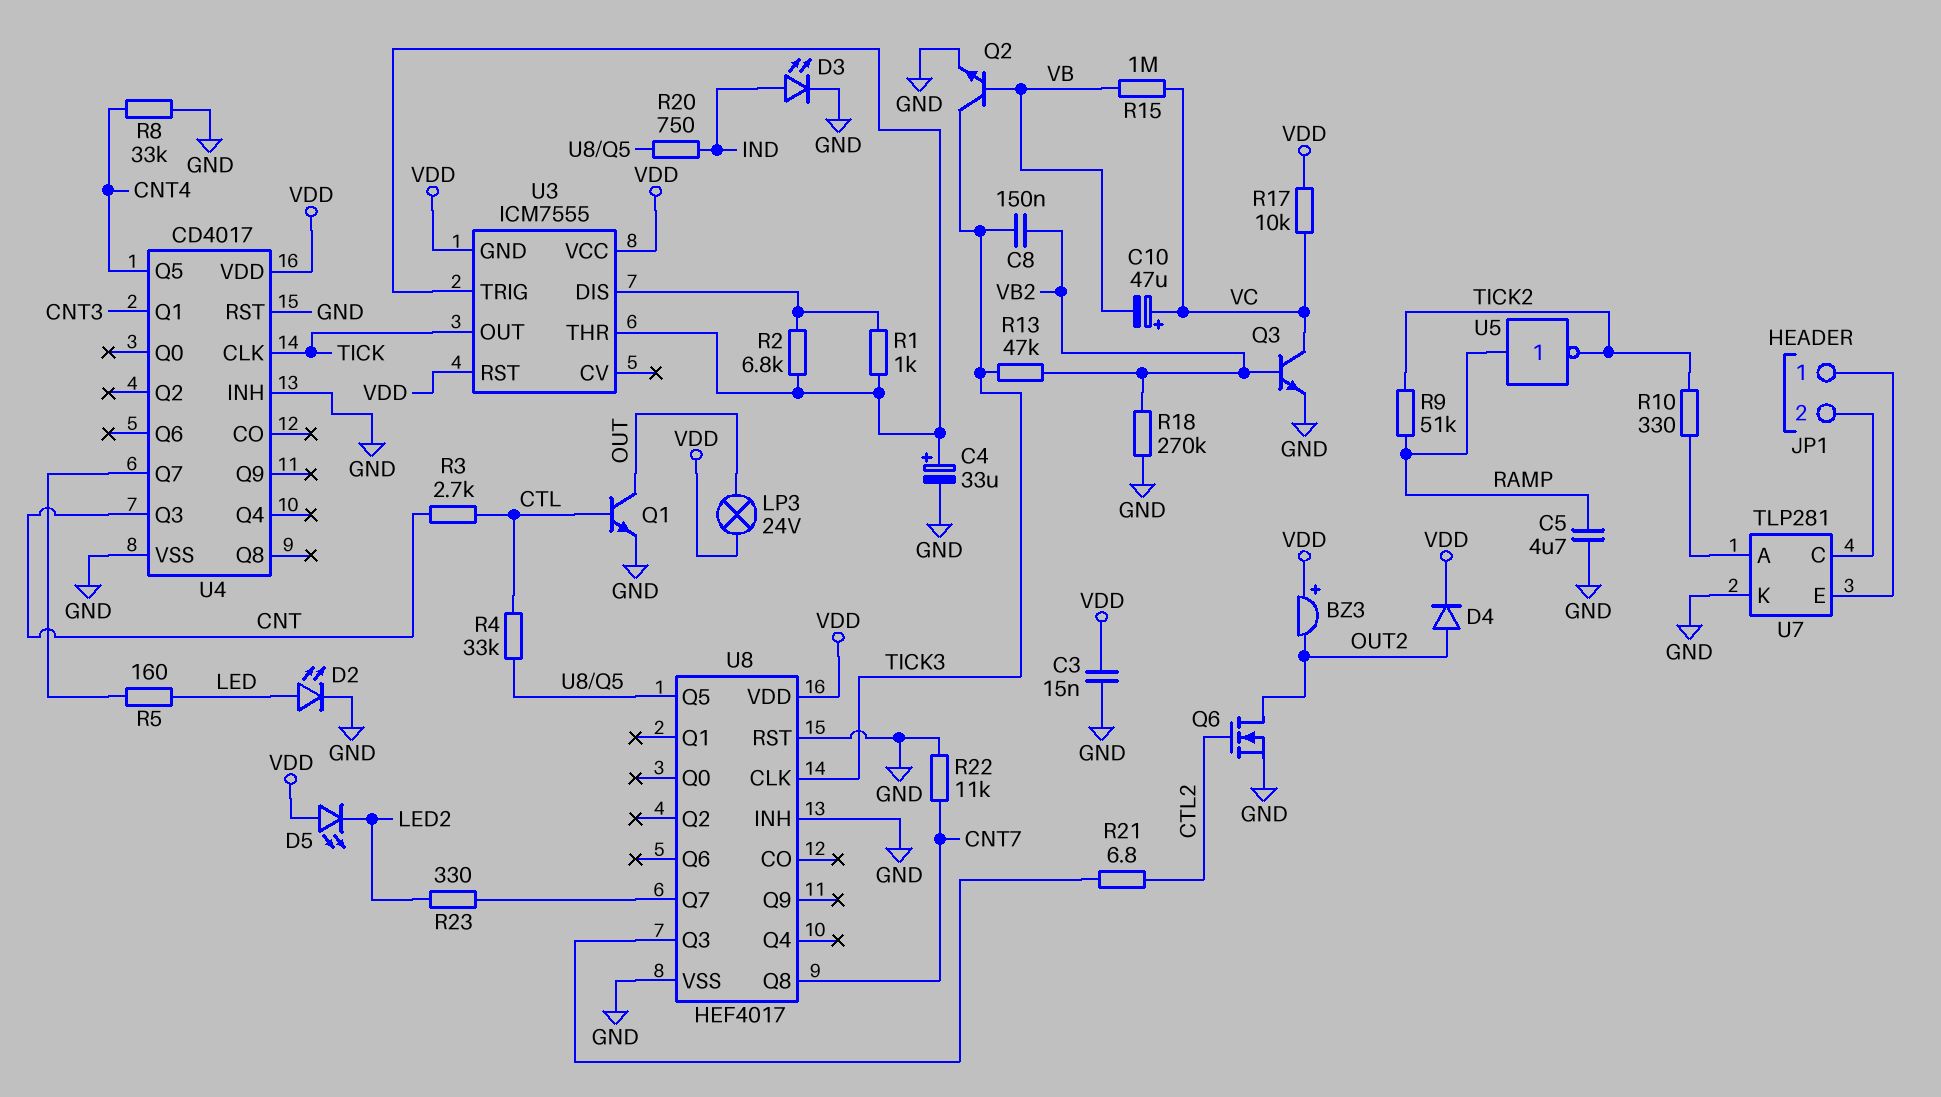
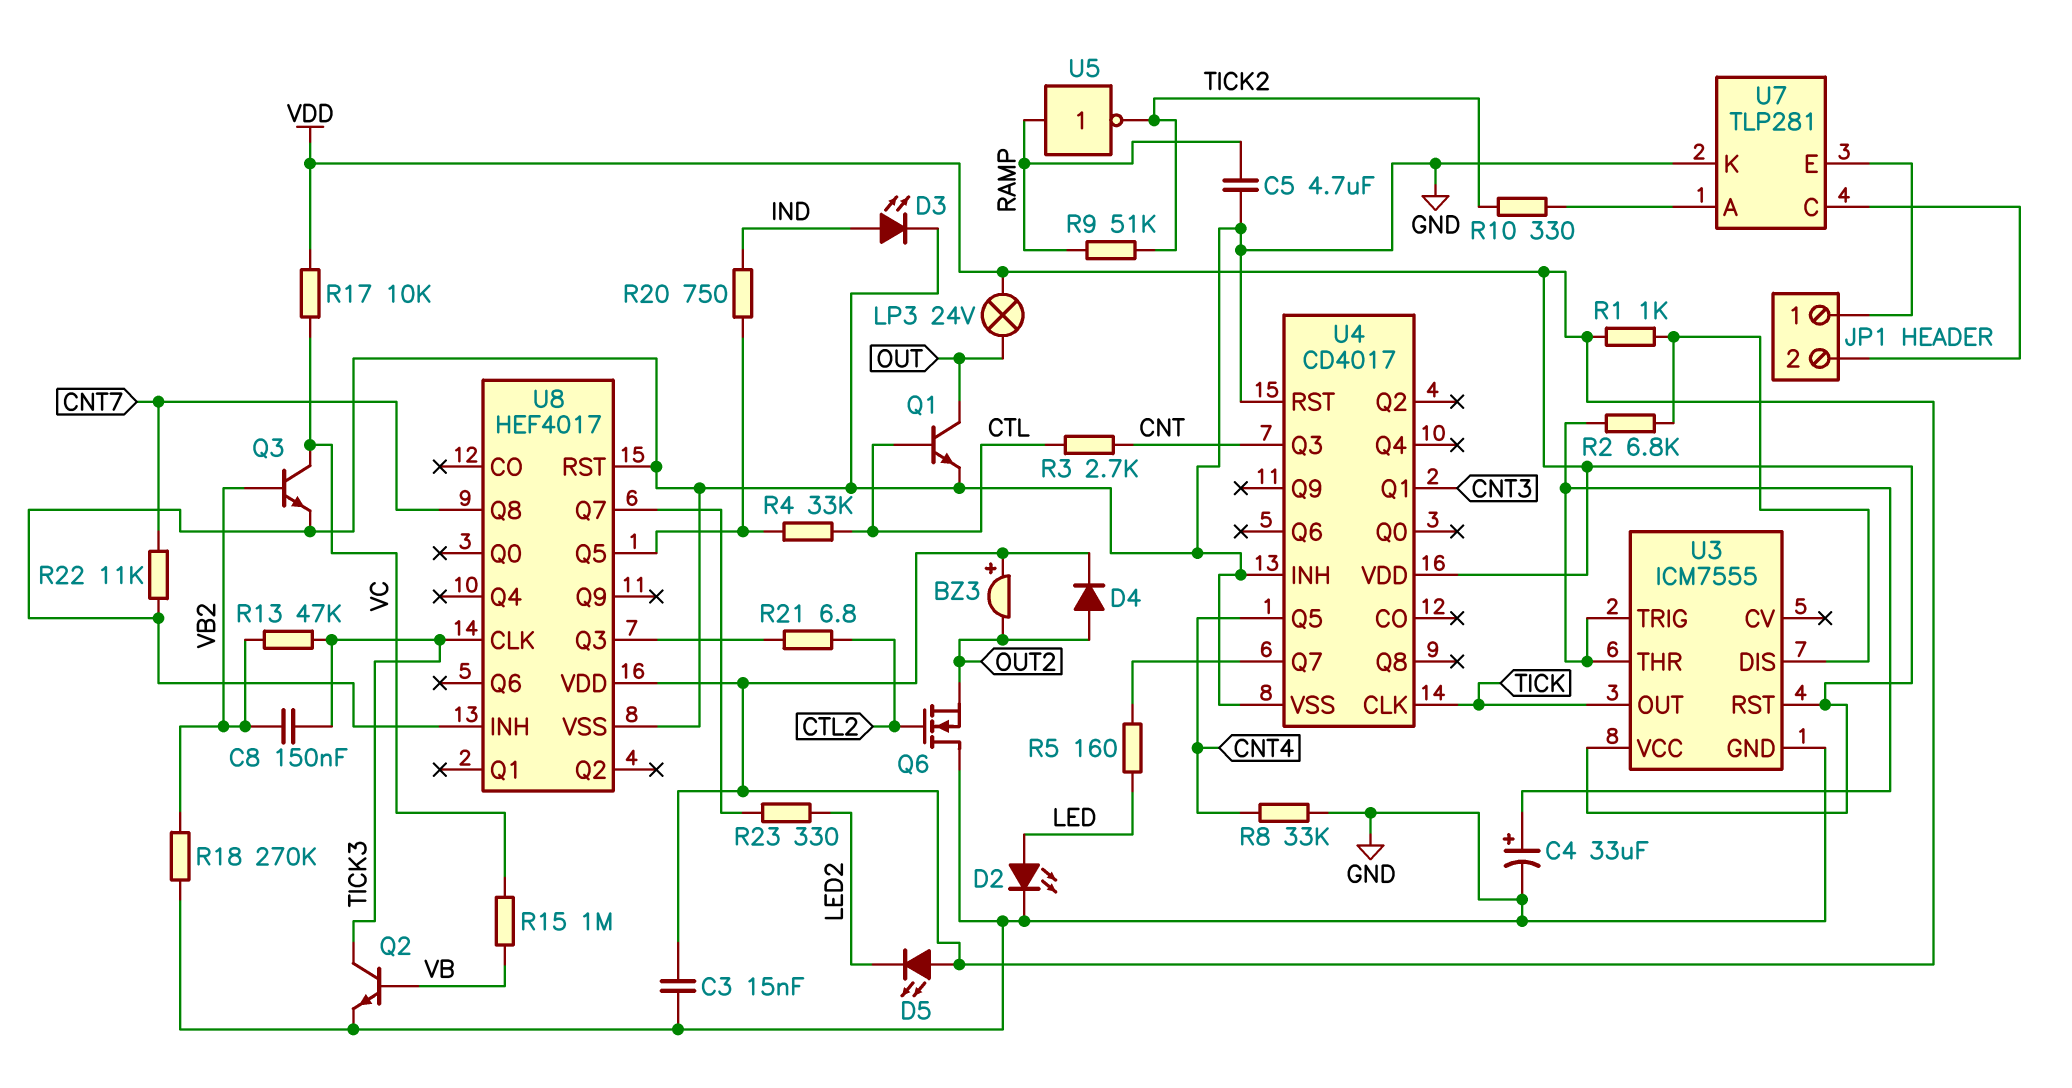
C10: 47uF (plus VC, minus VB) -> none
Q6: NMOS (G CTL2, D OUT2, S GND) -> NMOS (G CTL2, D GND, S OUT2)
R1: 1k (U3/DIS, U3/THR) -> 1k (U3/DIS, VDD)
U3 pin GND: VDD -> GND

